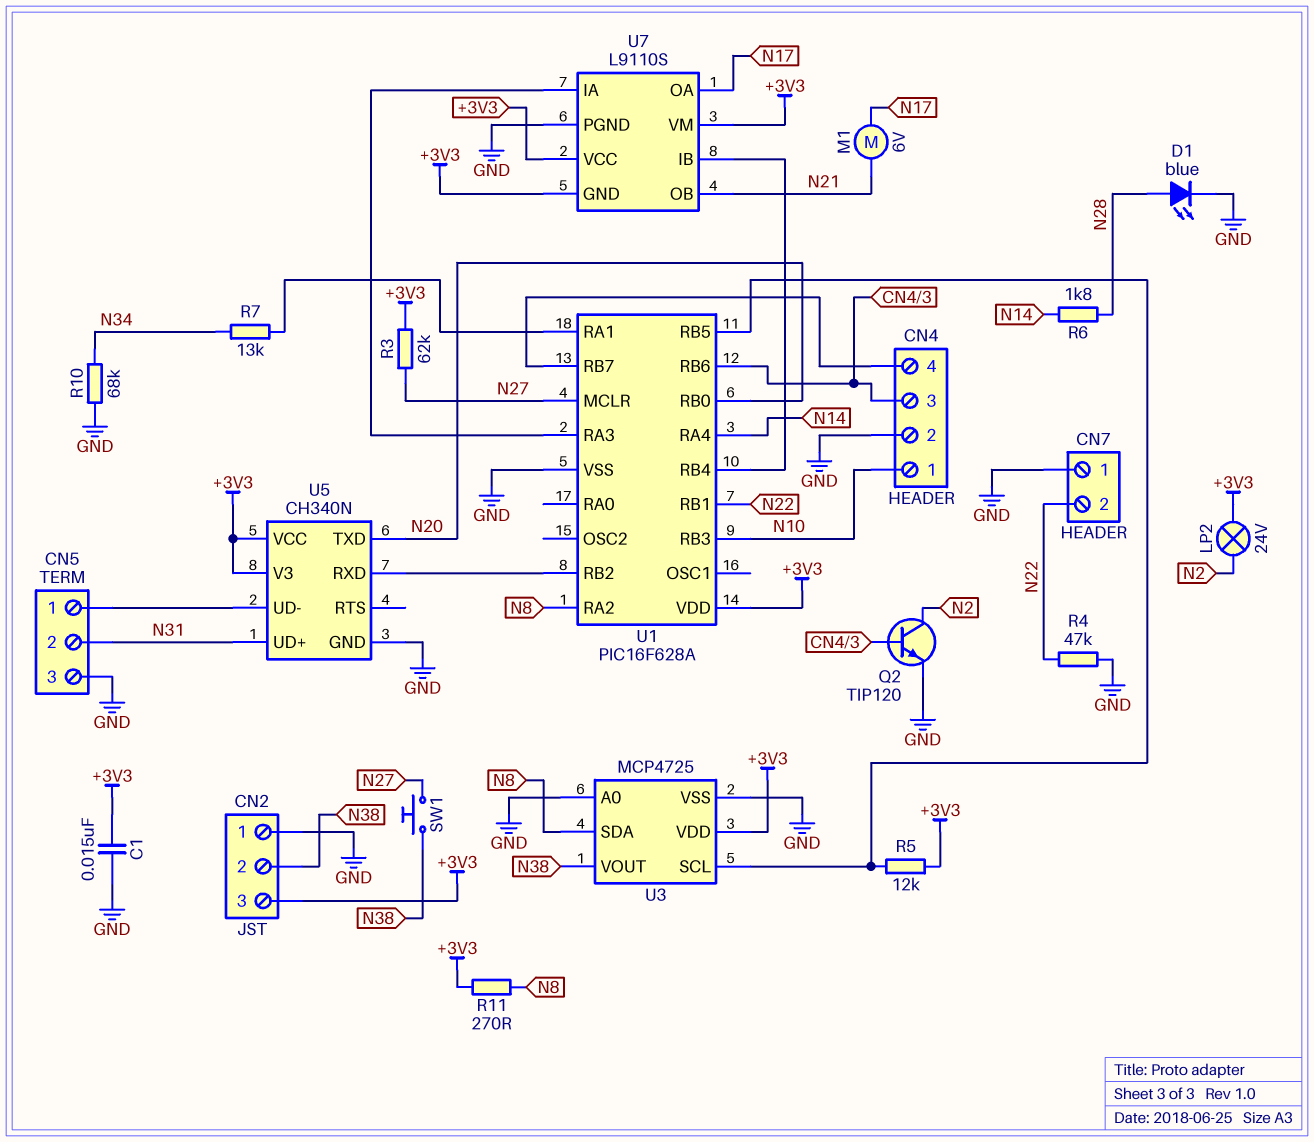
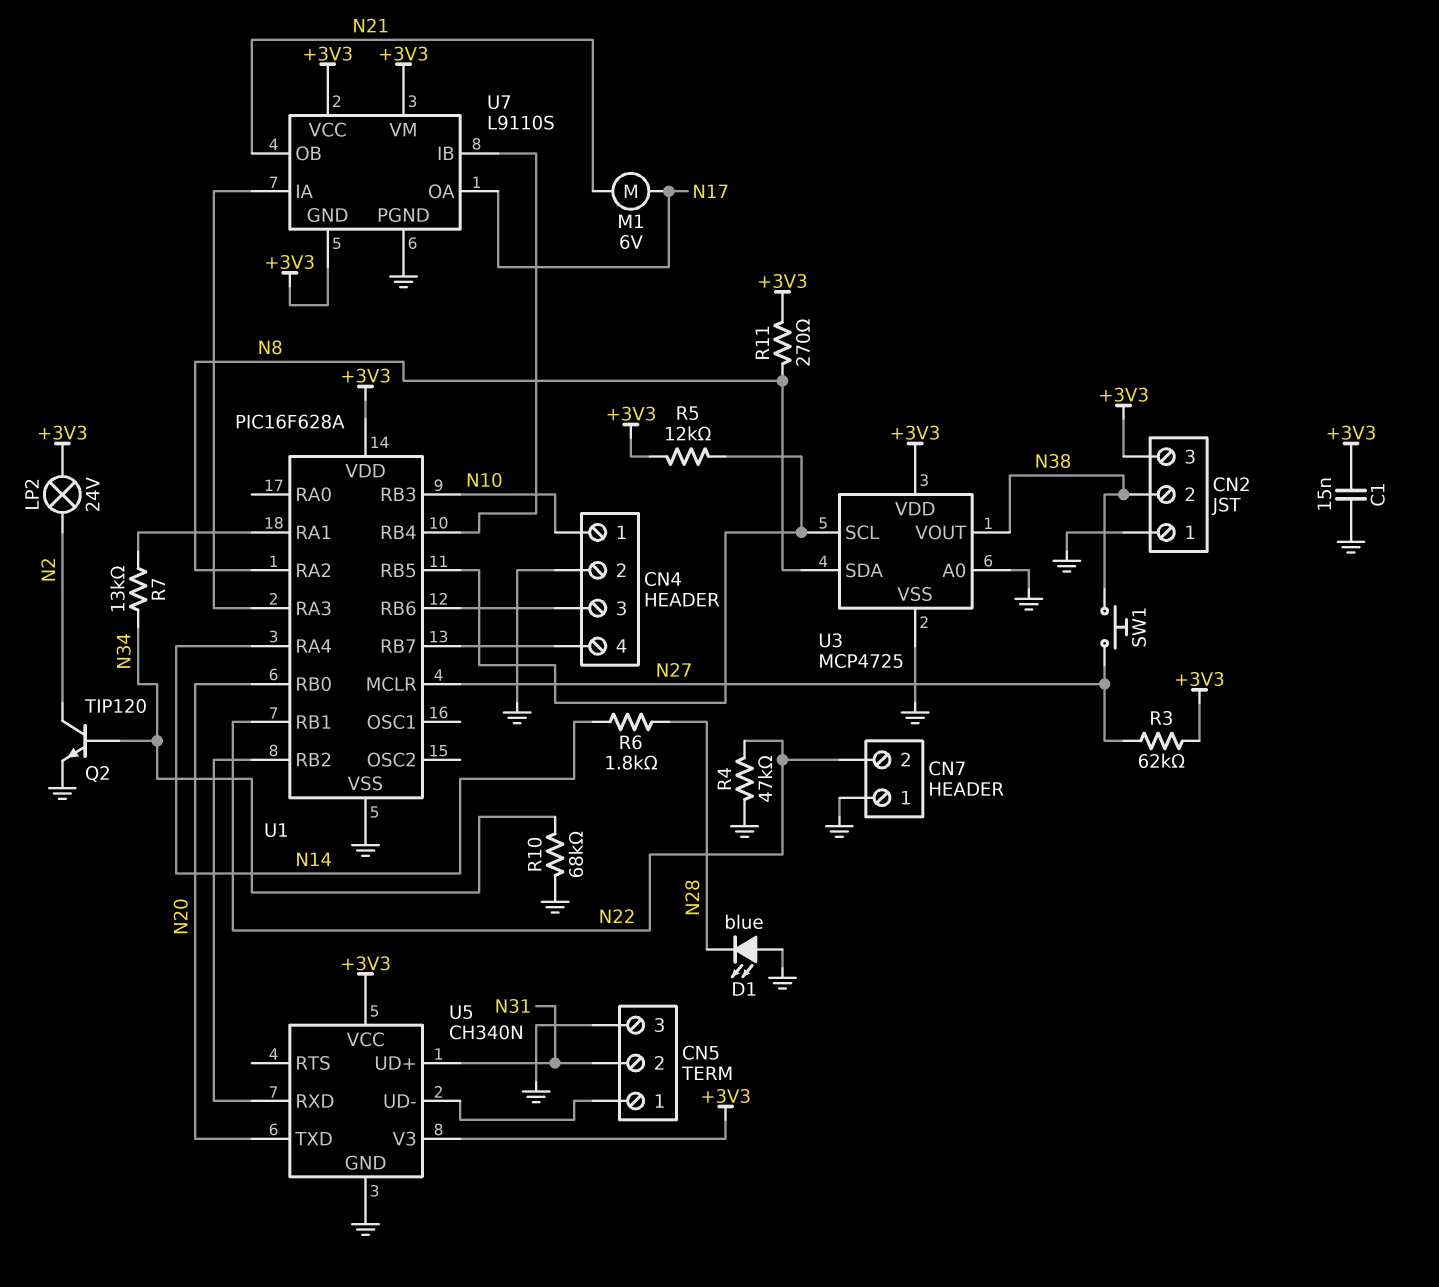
D1: LED blue (A N28, K GND) -> LED blue (A GND, K N28)
Q2: NPN TIP120 (B CN4/3, C N2, E GND) -> NPN TIP120 (B N34, C N2, E GND)

